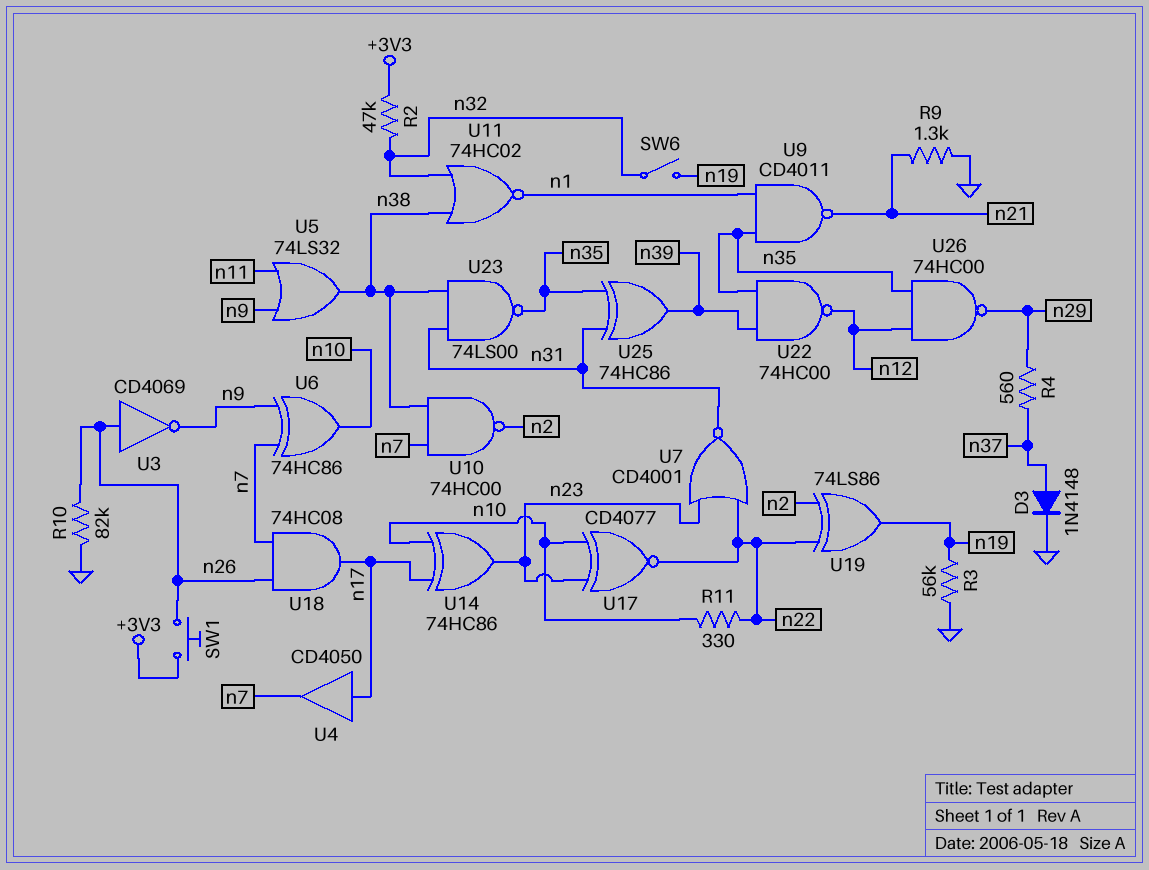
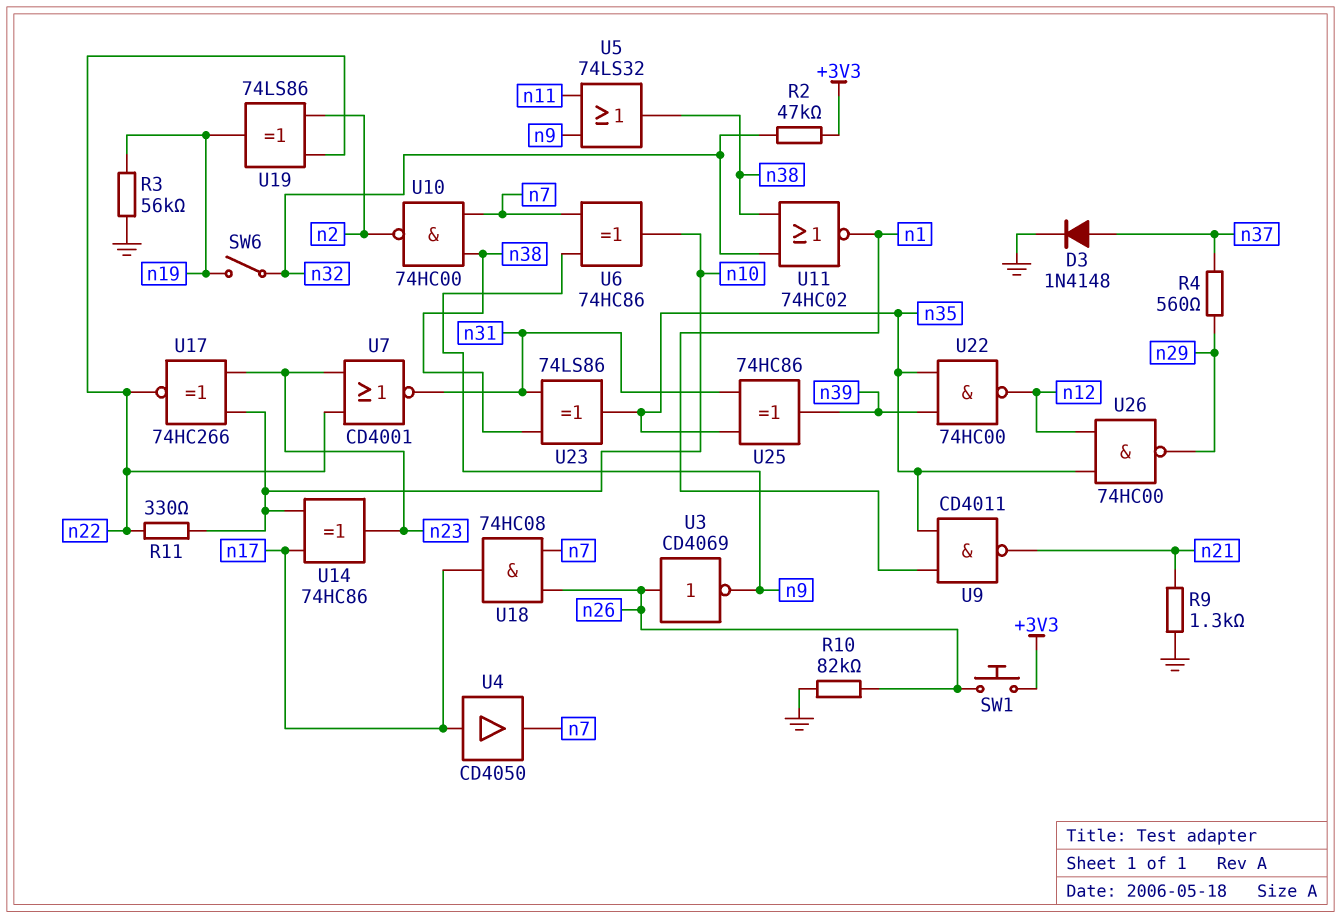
U17: XNOR CD4077 (in n10, in n23, out n22) -> XNOR 74HC266 (in n10, in n23, out n22)
U23: NAND 74LS00 (in n31, in n38, out n35) -> XOR 74LS86 (in n31, in n38, out n35)

